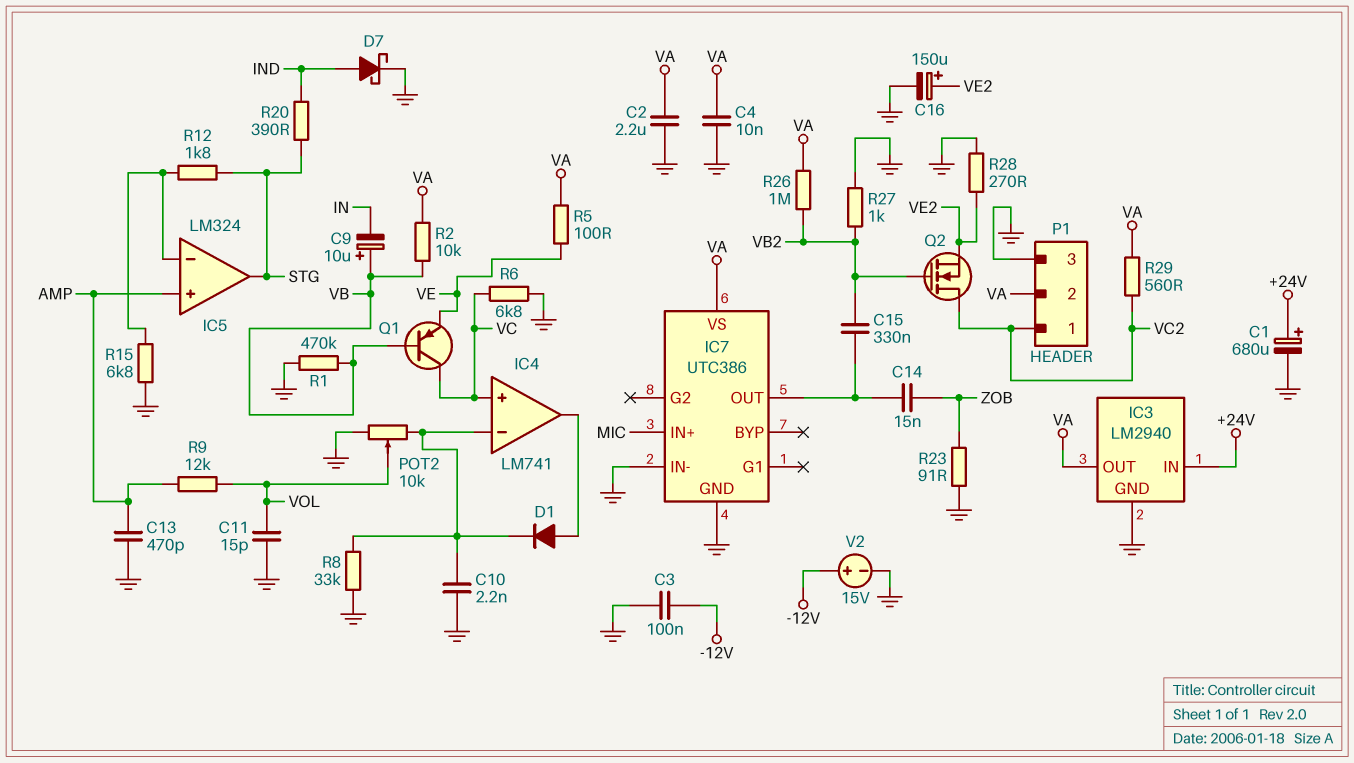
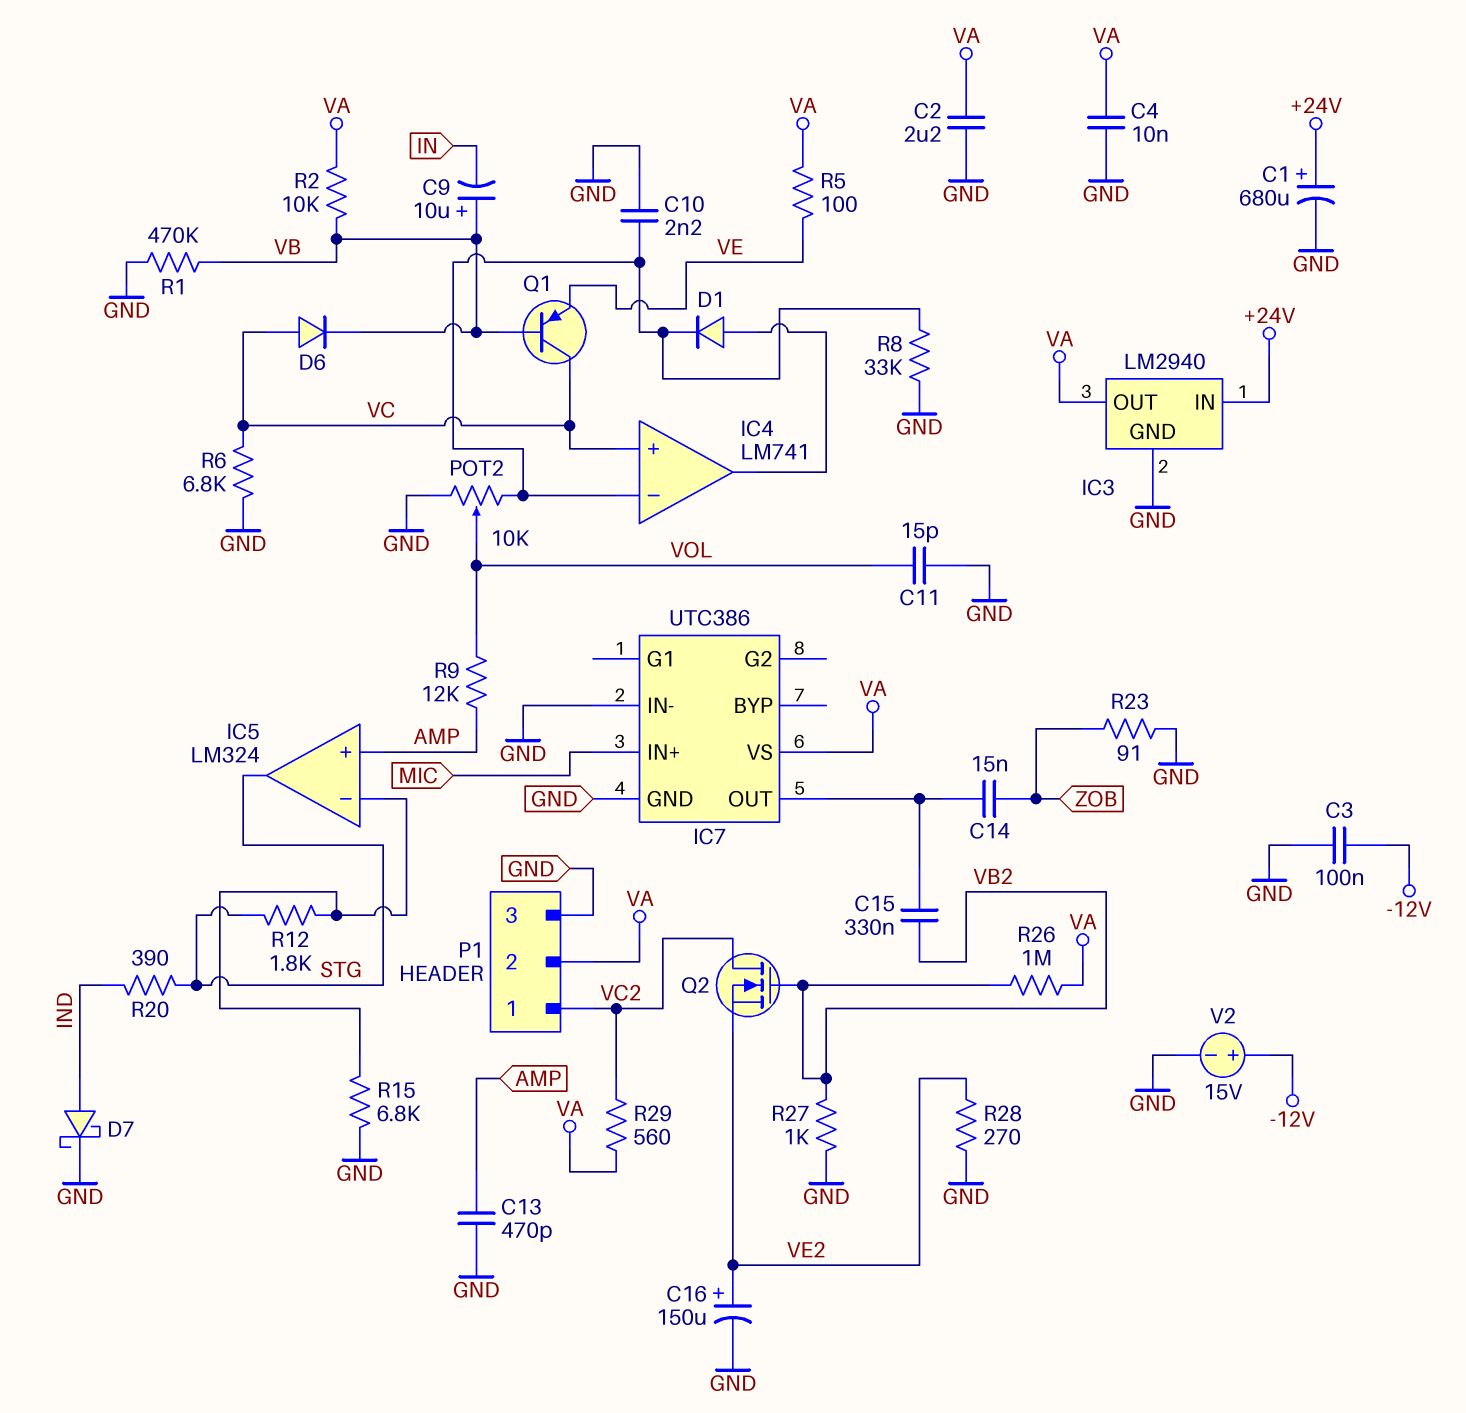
D6: none -> diode (A VC, K VB)

